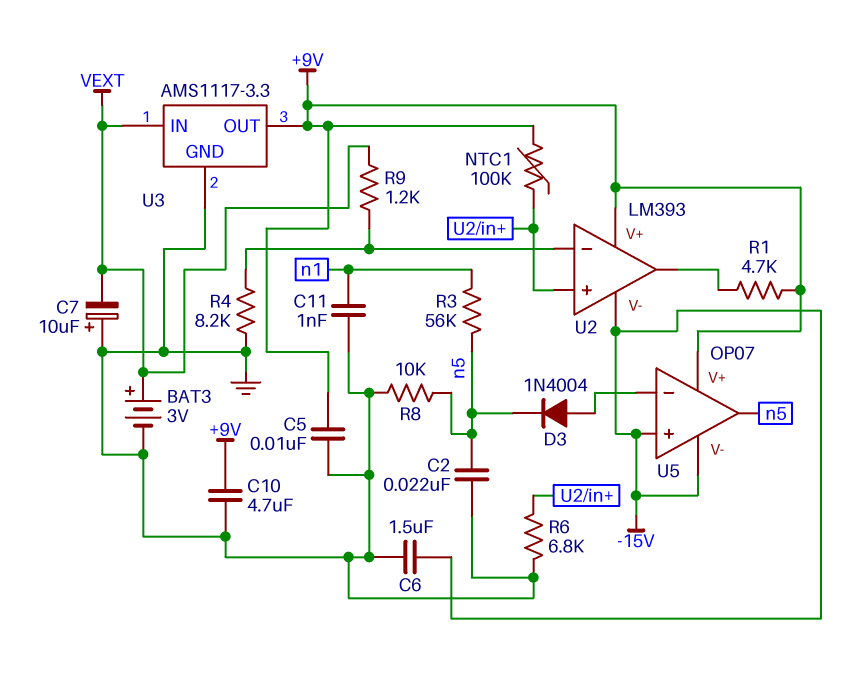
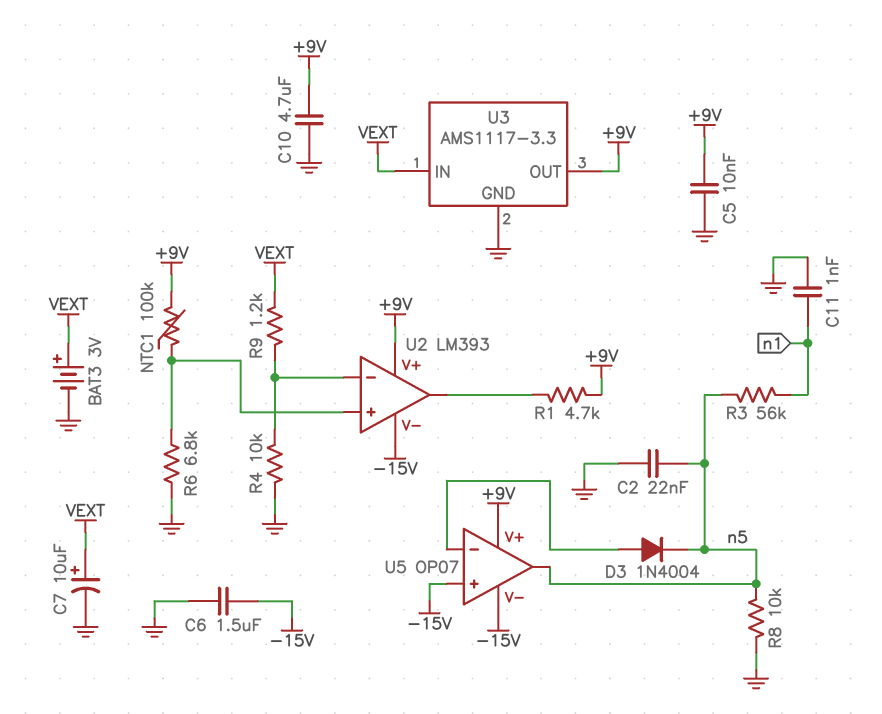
C7: 10uF (plus GND, minus VEXT) -> 10uF (plus VEXT, minus GND)
R4: 8.2k (GND, U2/in-) -> 10k (GND, U2/in-)

